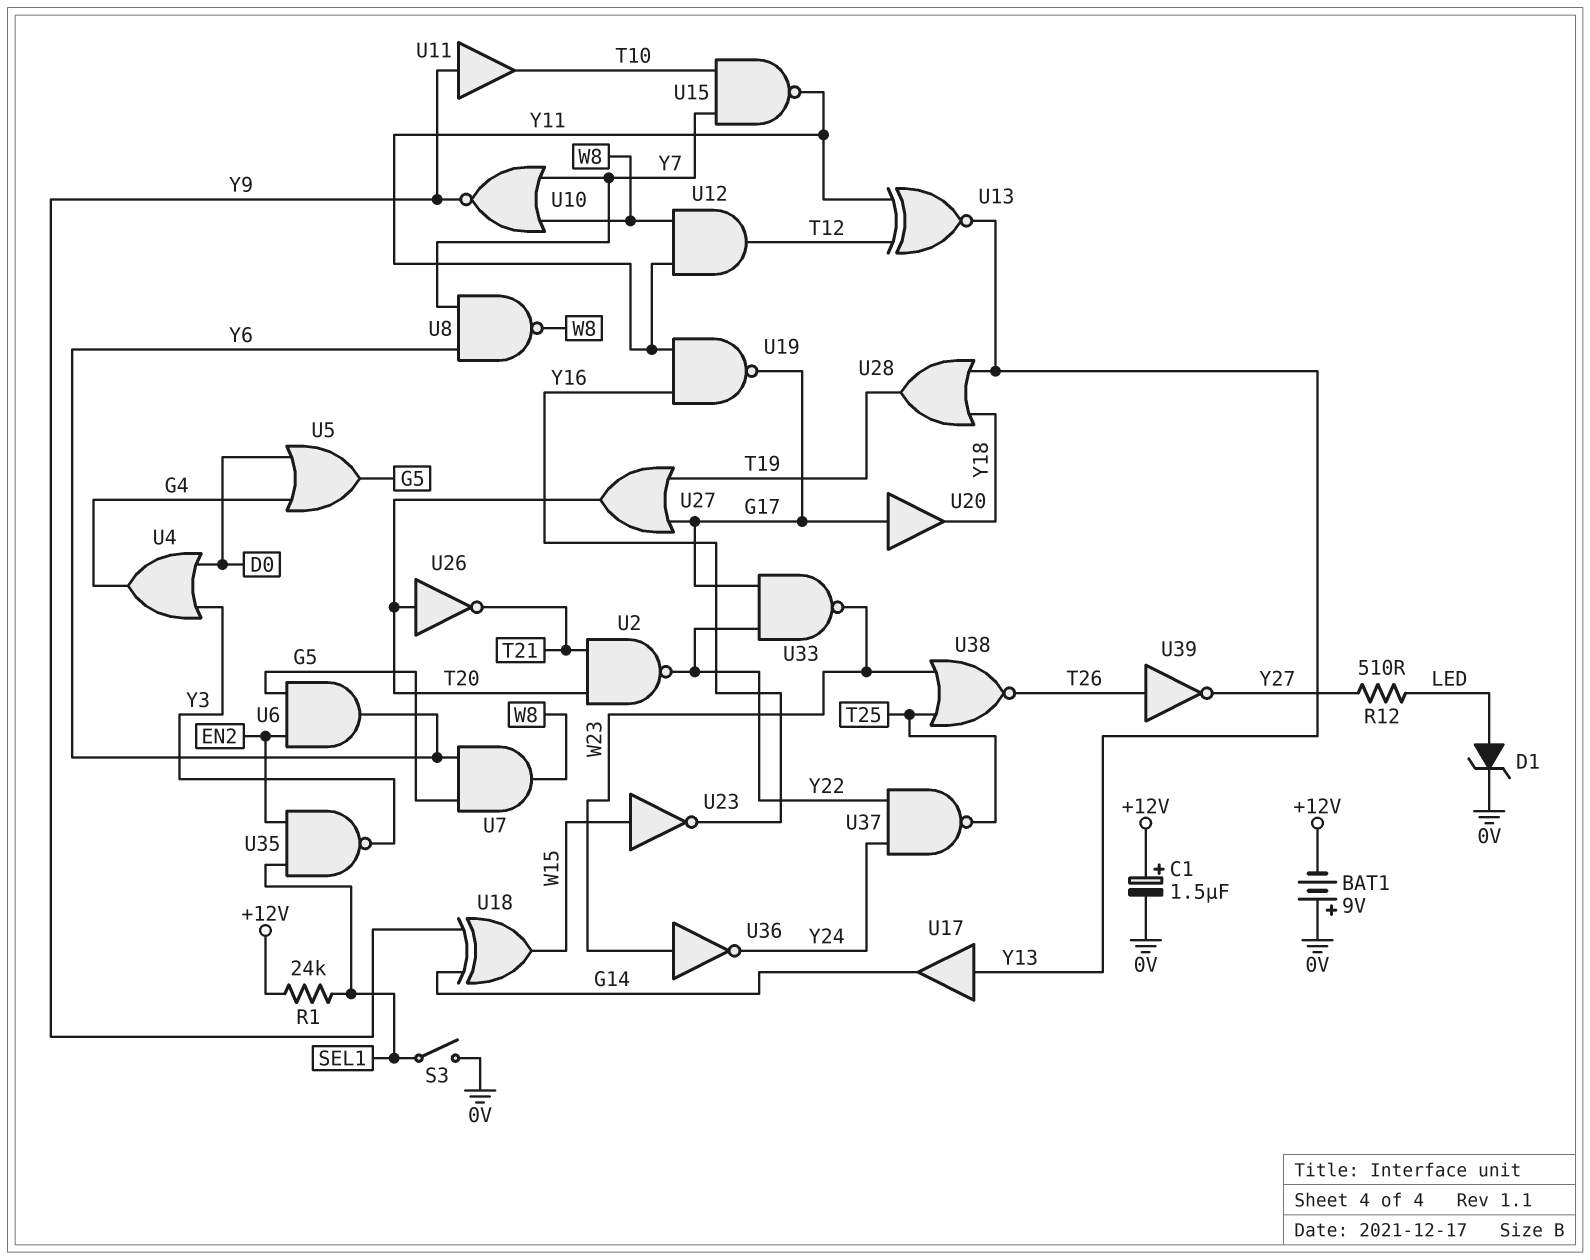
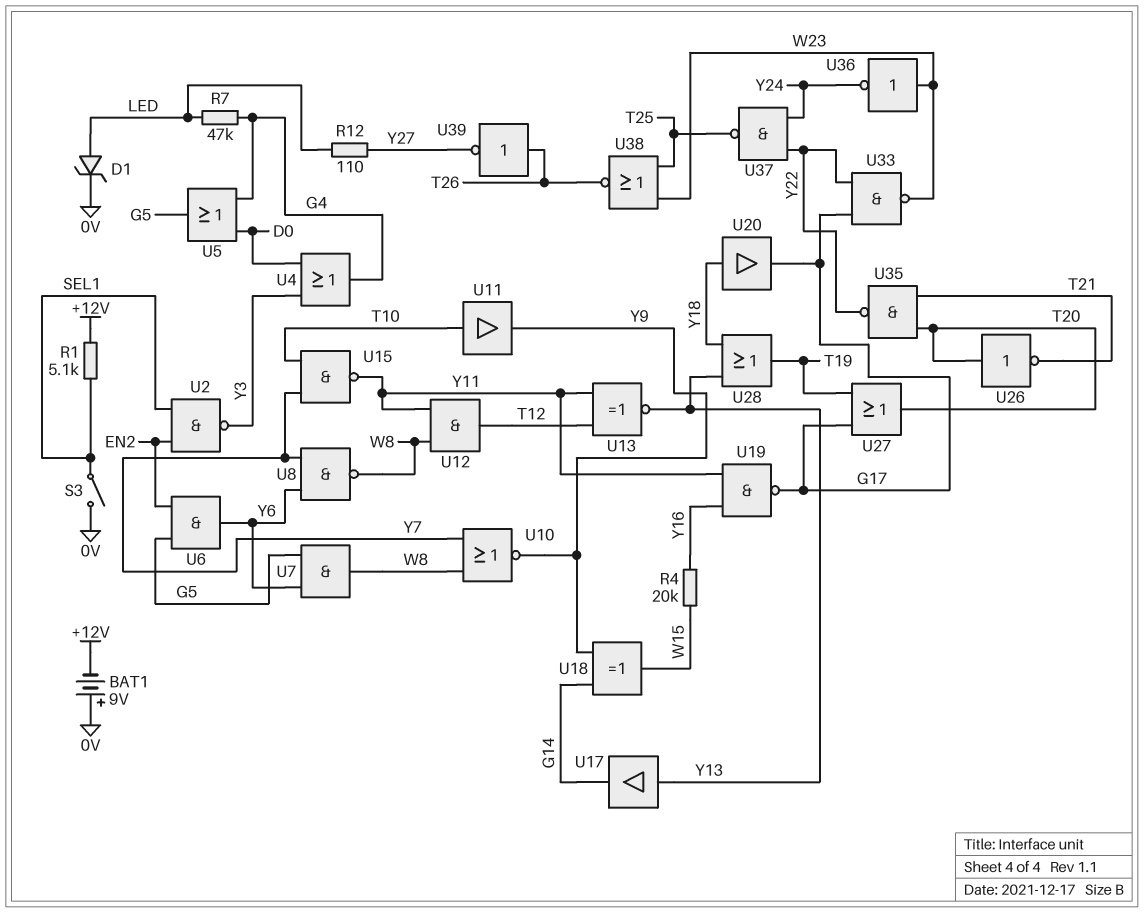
C1: 1.5uF (plus +12V, minus 0V) -> none
R1: 24k (+12V, SEL1) -> 5.1k (+12V, SEL1)
R4: none -> 20k (W15, Y16)
R7: none -> 47k (G4, LED)
R12: 510 (LED, Y27) -> 110 (LED, Y27)
U2: NAND (in T20, in T21, out Y22) -> NAND (in EN2, in SEL1, out Y3)
U11: buffer (in Y9, out T10) -> buffer (in T10, out Y9)
U20: buffer (in G17, out Y18) -> buffer (in Y18, out G17)
U23: NOT (in W15, out Y16) -> none
U35: NAND (in EN2, in SEL1, out Y3) -> NAND (in T20, in T21, out Y22)

